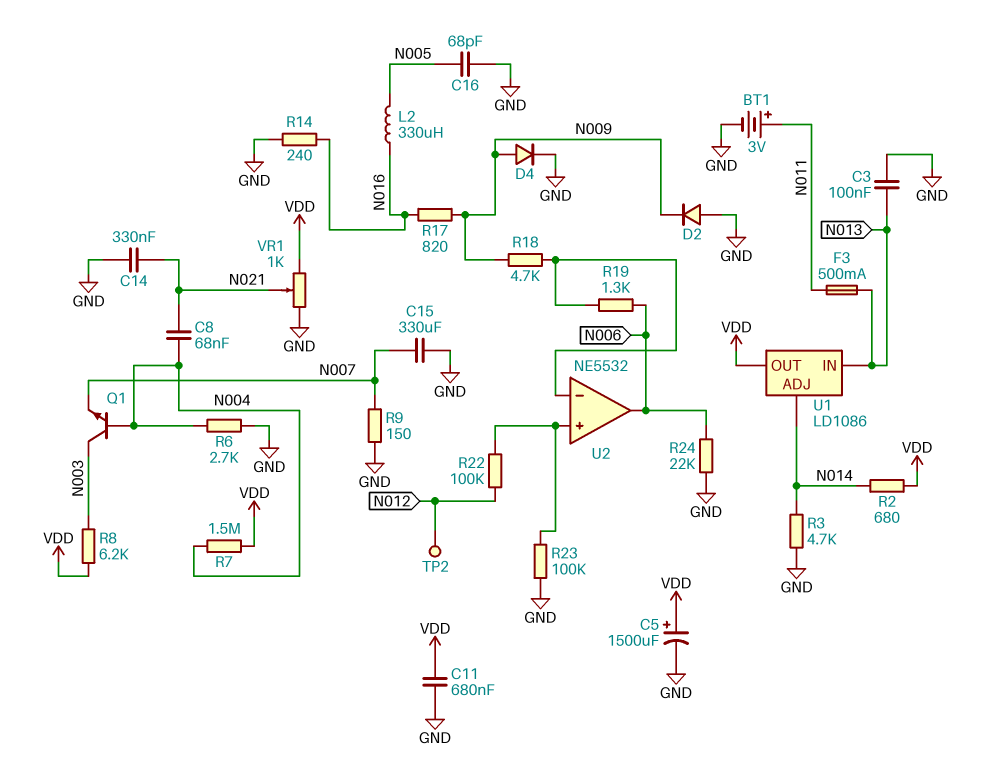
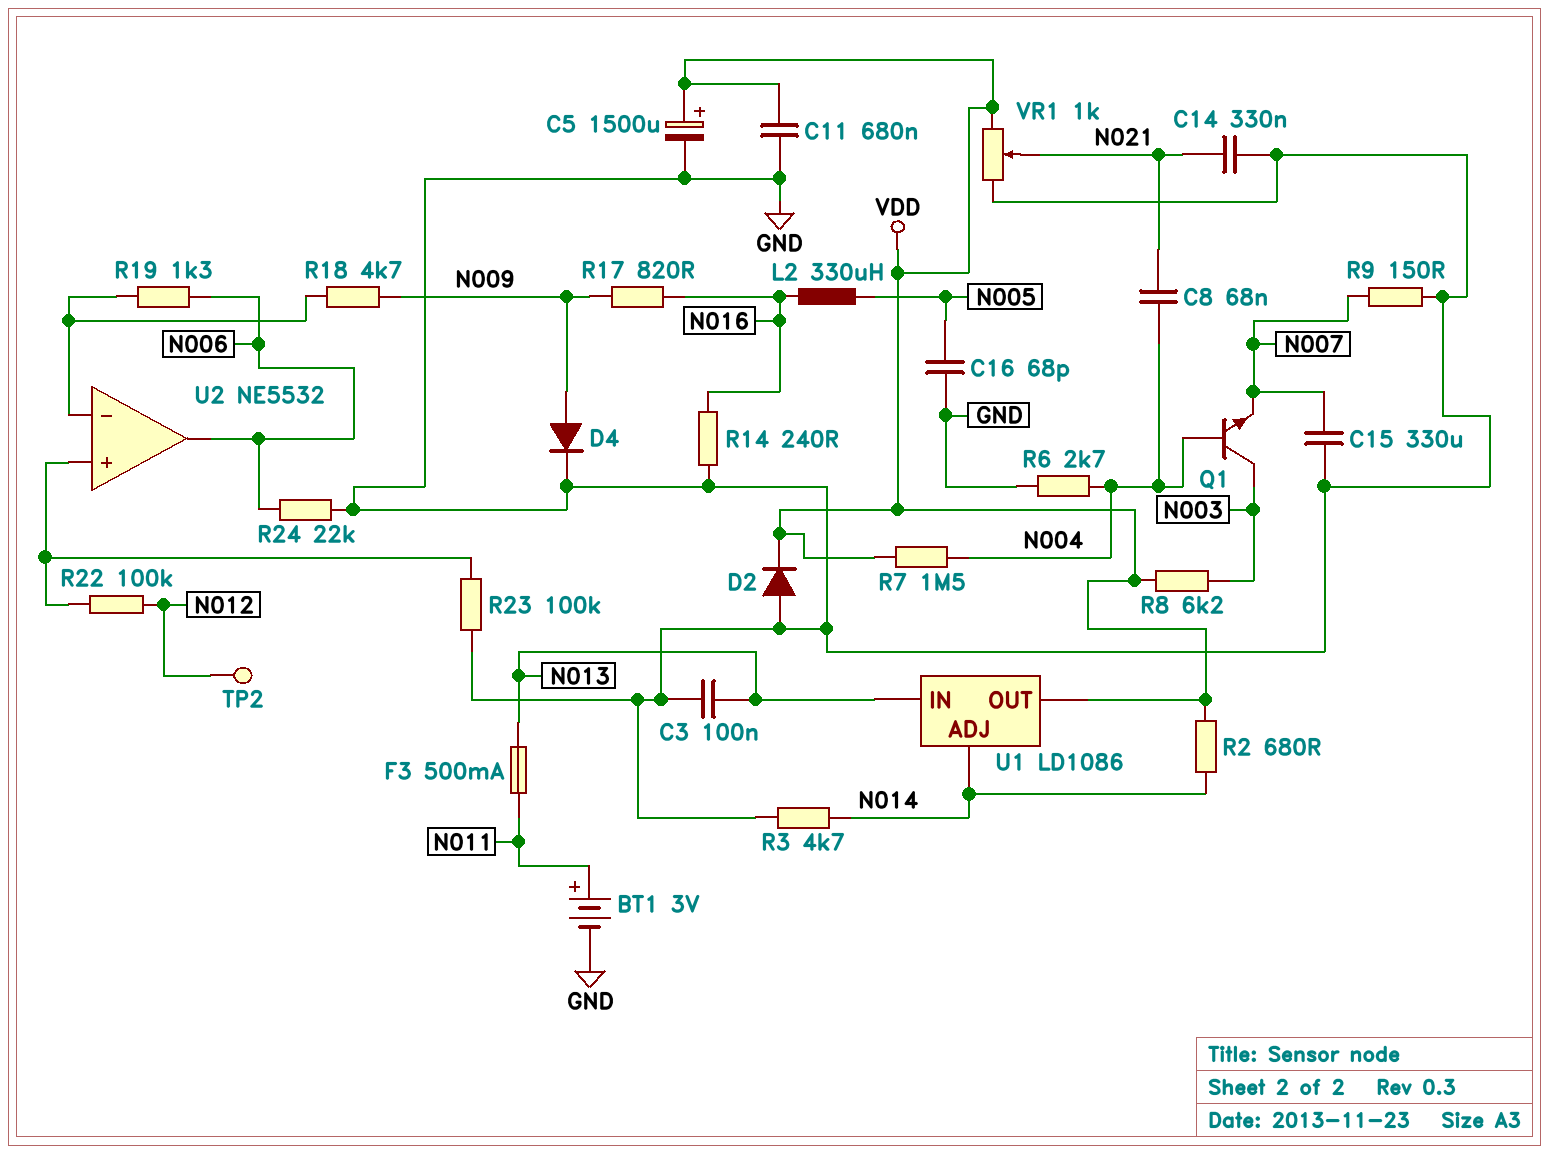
D2: diode (A GND, K N009) -> diode (A GND, K VDD)

